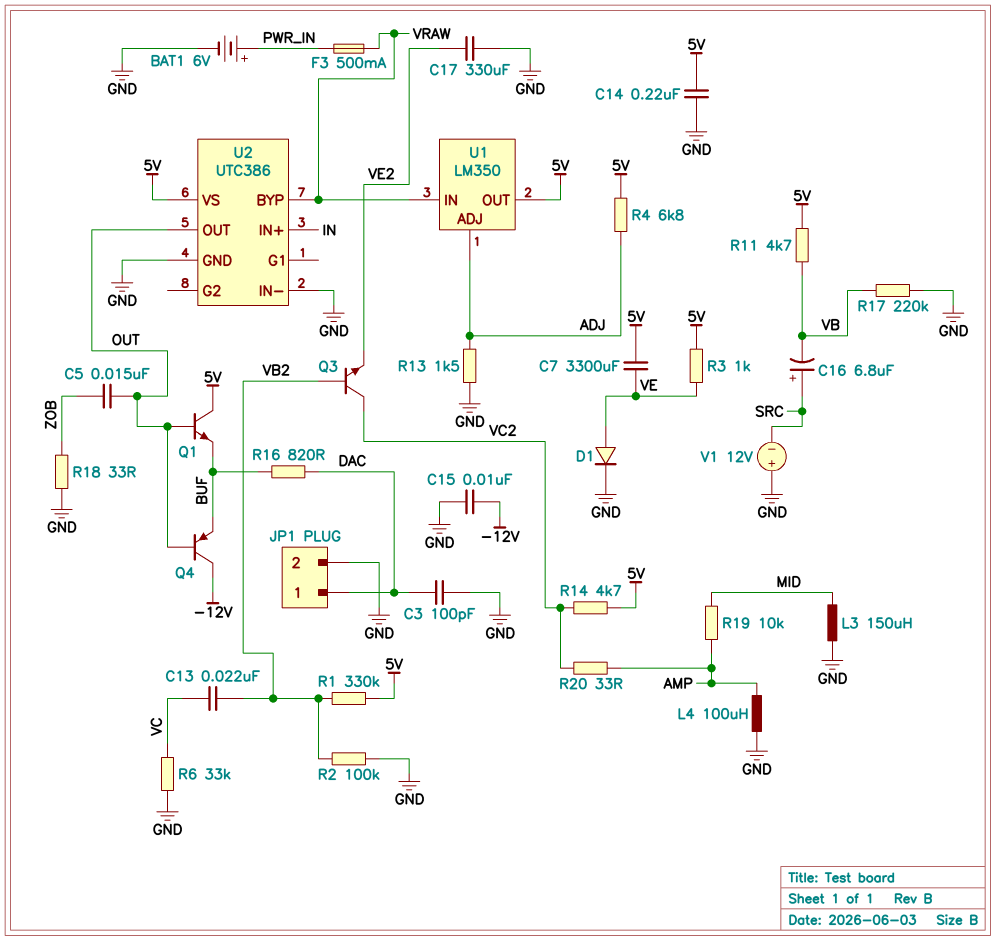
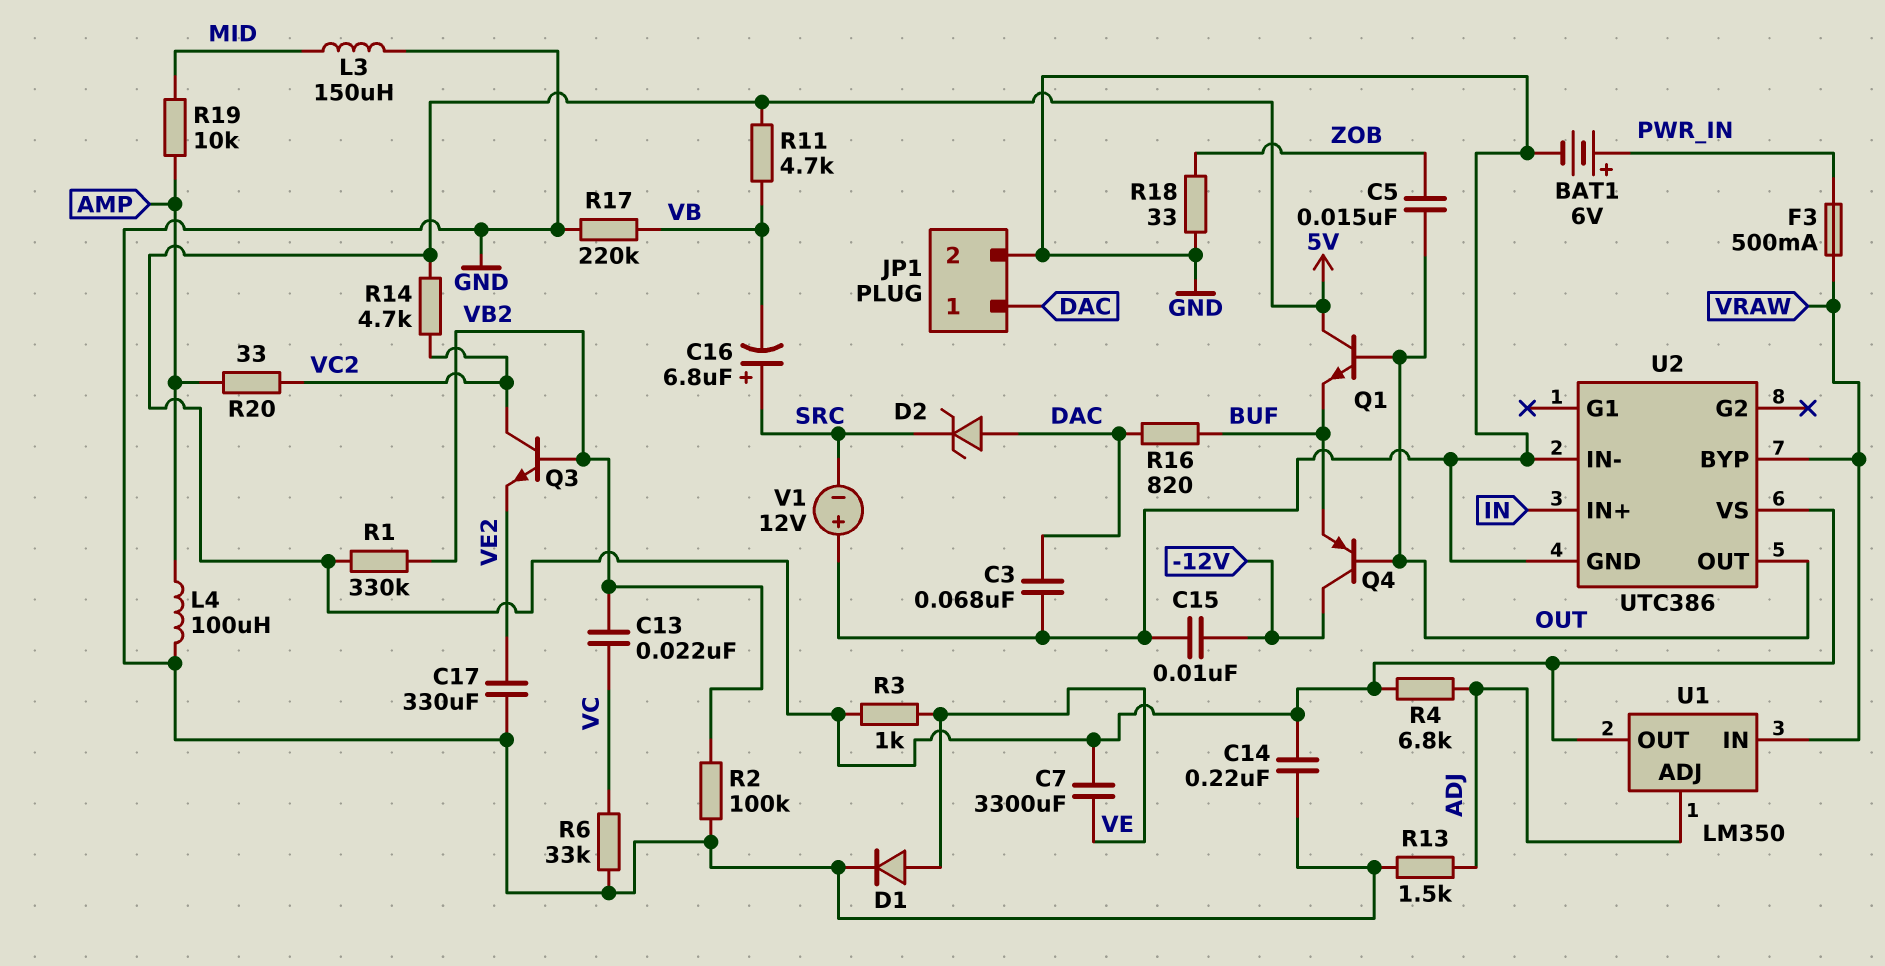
C3: 100pF (DAC, GND) -> 68nF (DAC, GND)
D2: none -> zener (A DAC, K SRC)

